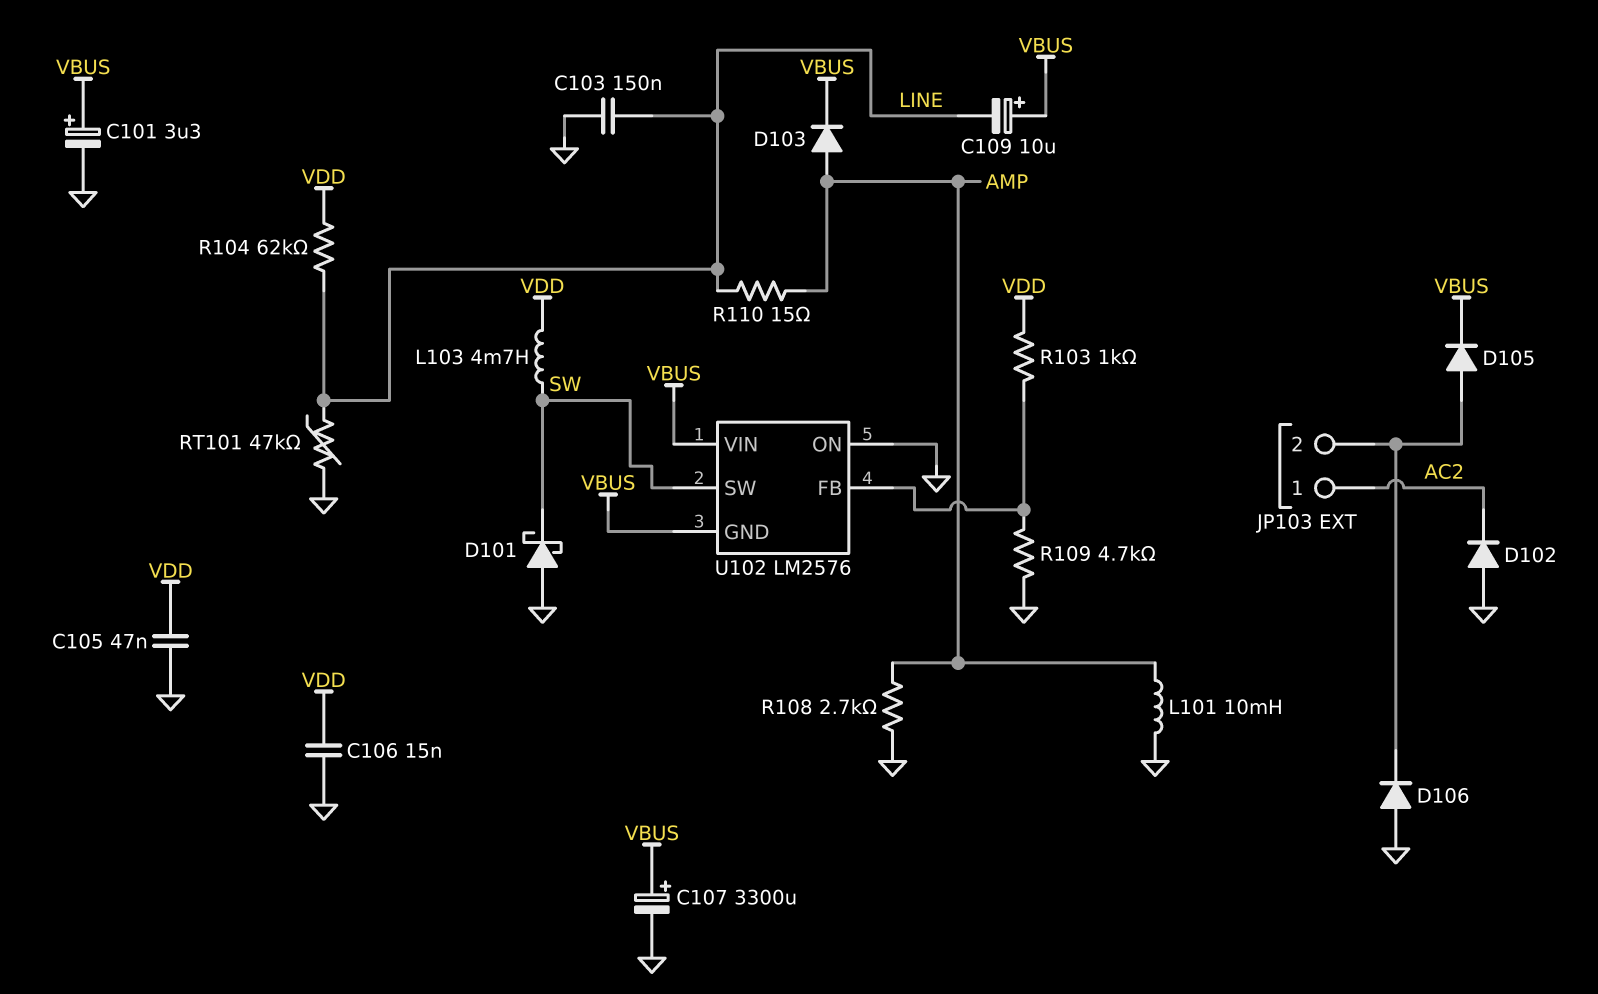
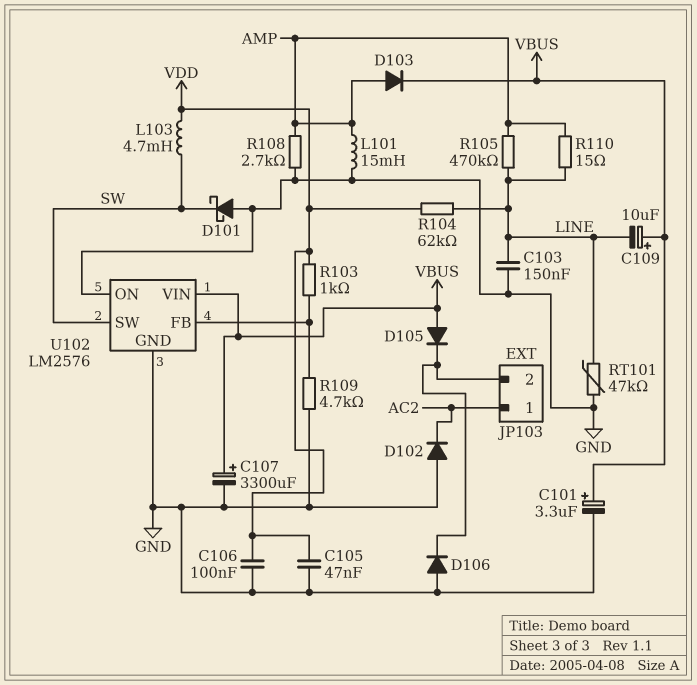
C106: 15nF (GND, VDD) -> 100nF (GND, VDD)
D105: diode (A JP103/2, K VBUS) -> diode (A VBUS, K JP103/2)
L101: 10mH (AMP, GND) -> 15mH (AMP, GND)
R105: none -> 470k (AMP, LINE)
U102 pin GND: VBUS -> GND

